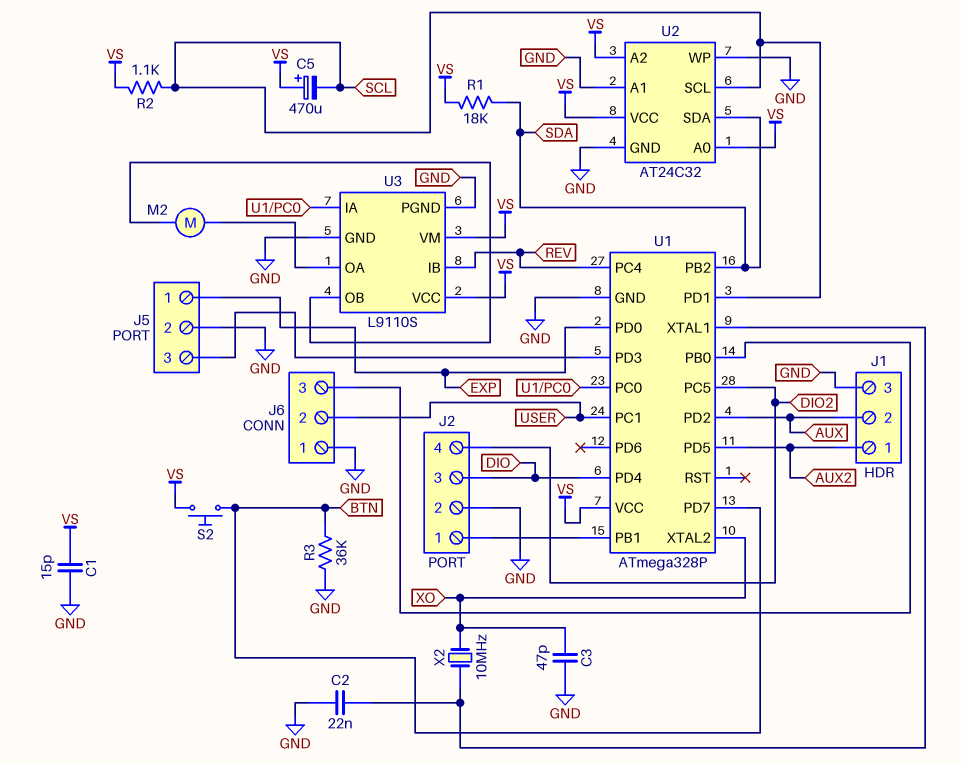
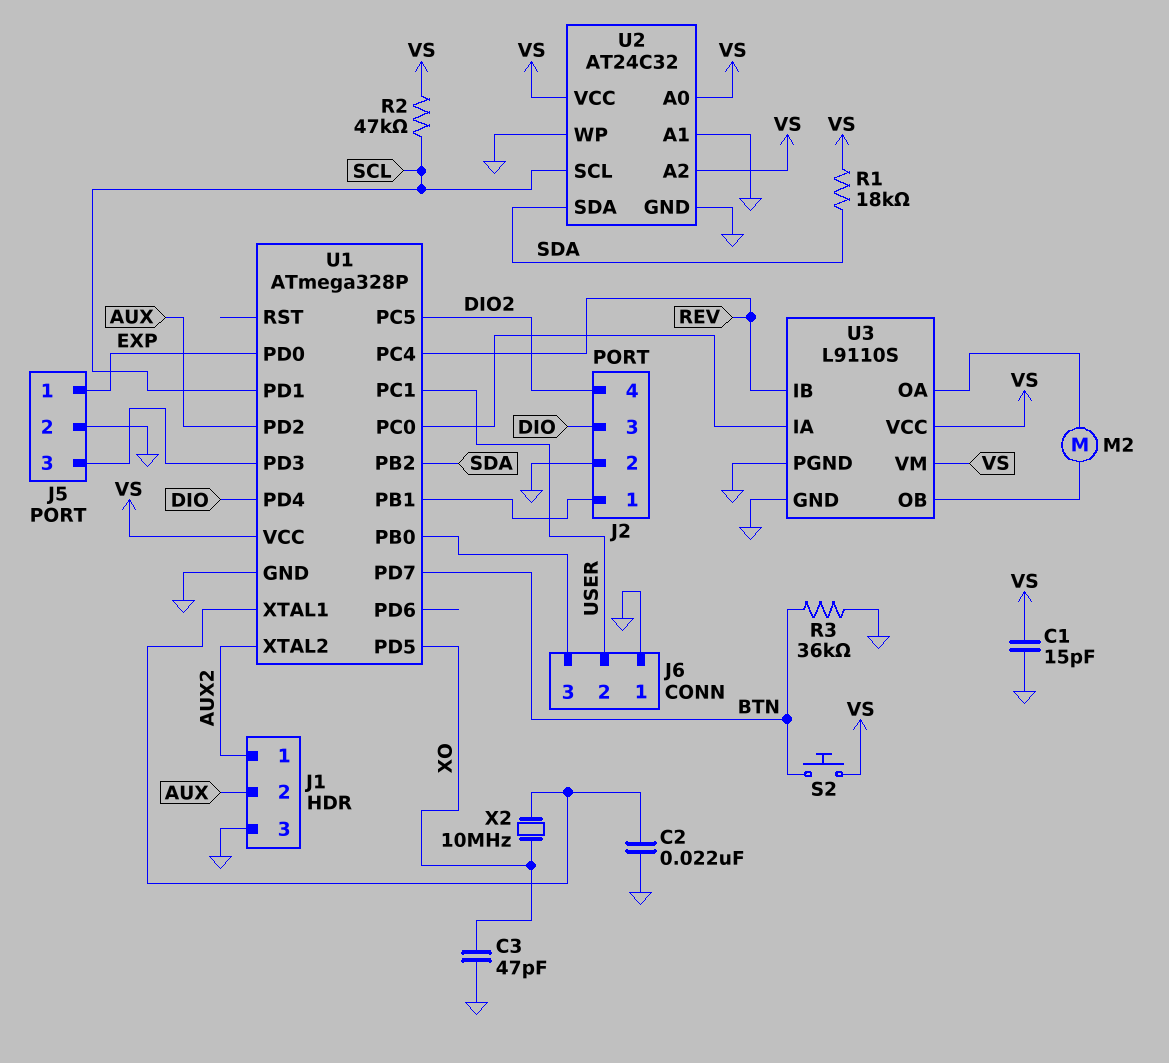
C5: 470uF (plus VS, minus SCL) -> none
R2: 1.1k (SCL, VS) -> 47k (SCL, VS)
U1 pin PD5: AUX2 -> XO
U1 pin XTAL2: XO -> AUX2

